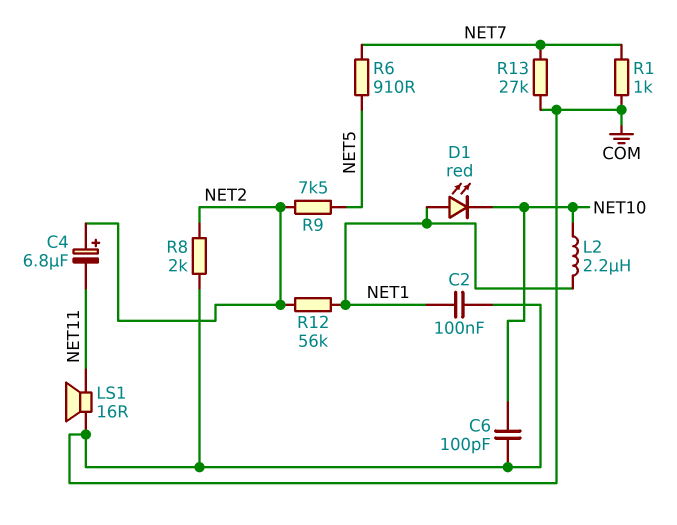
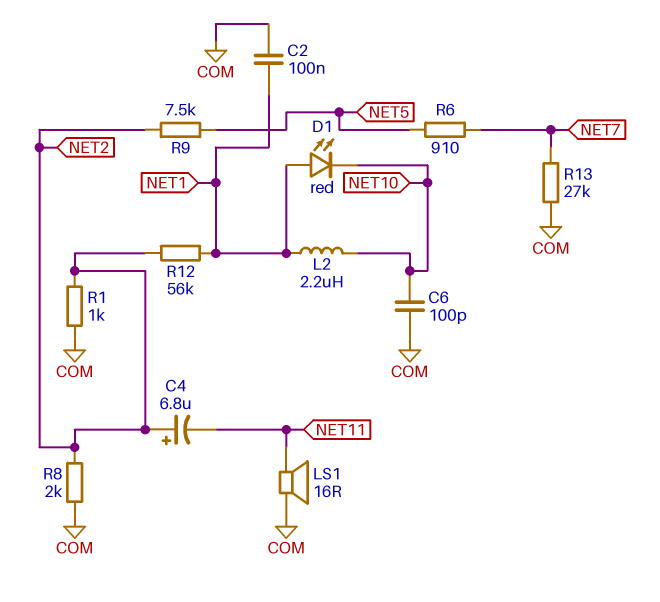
R1: 1k (COM, NET7) -> 1k (COM, NET2)

